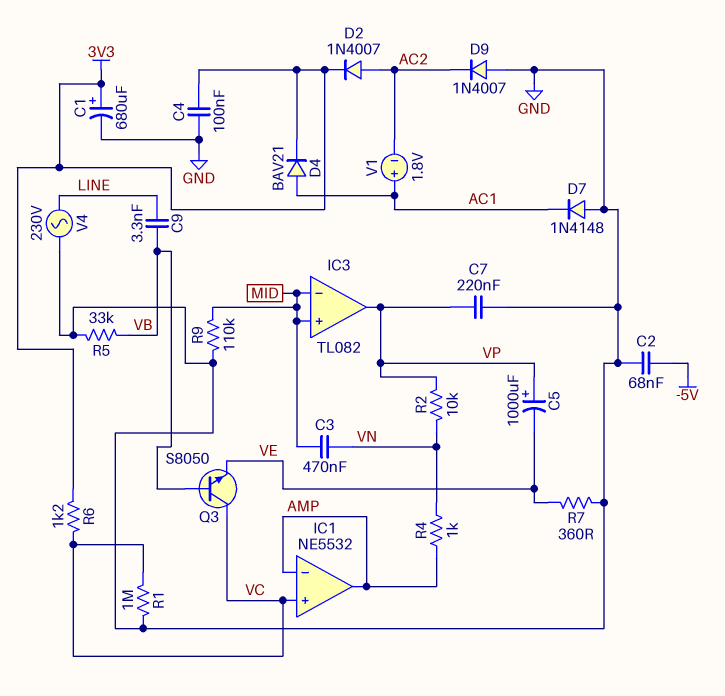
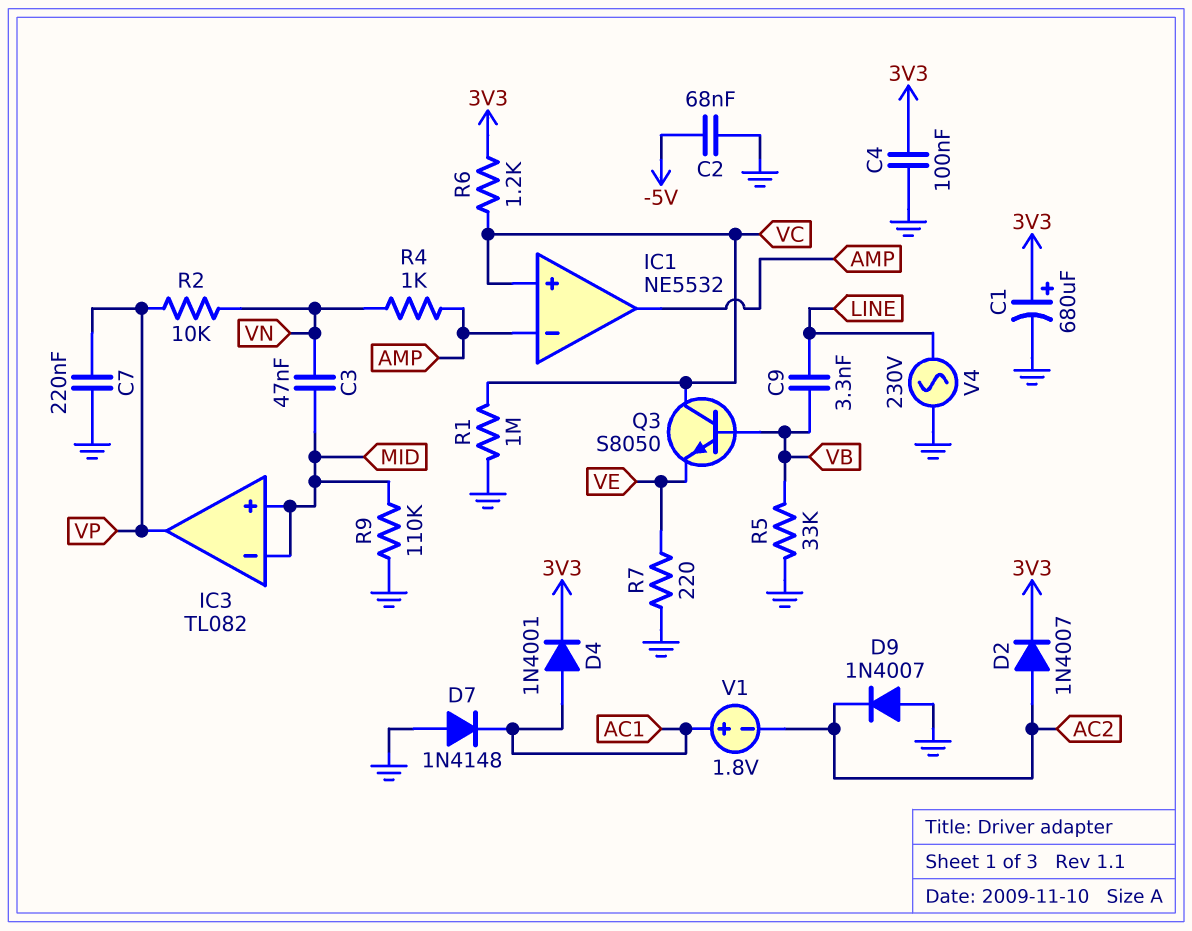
C3: 470nF (MID, VN) -> 47nF (MID, VN)
C5: 1000uF (plus VP, minus VE) -> none
D4: diode BAV21 (A AC1, K 3V3) -> diode 1N4001 (A AC1, K 3V3)
R7: 360 (GND, VE) -> 220 (GND, VE)

